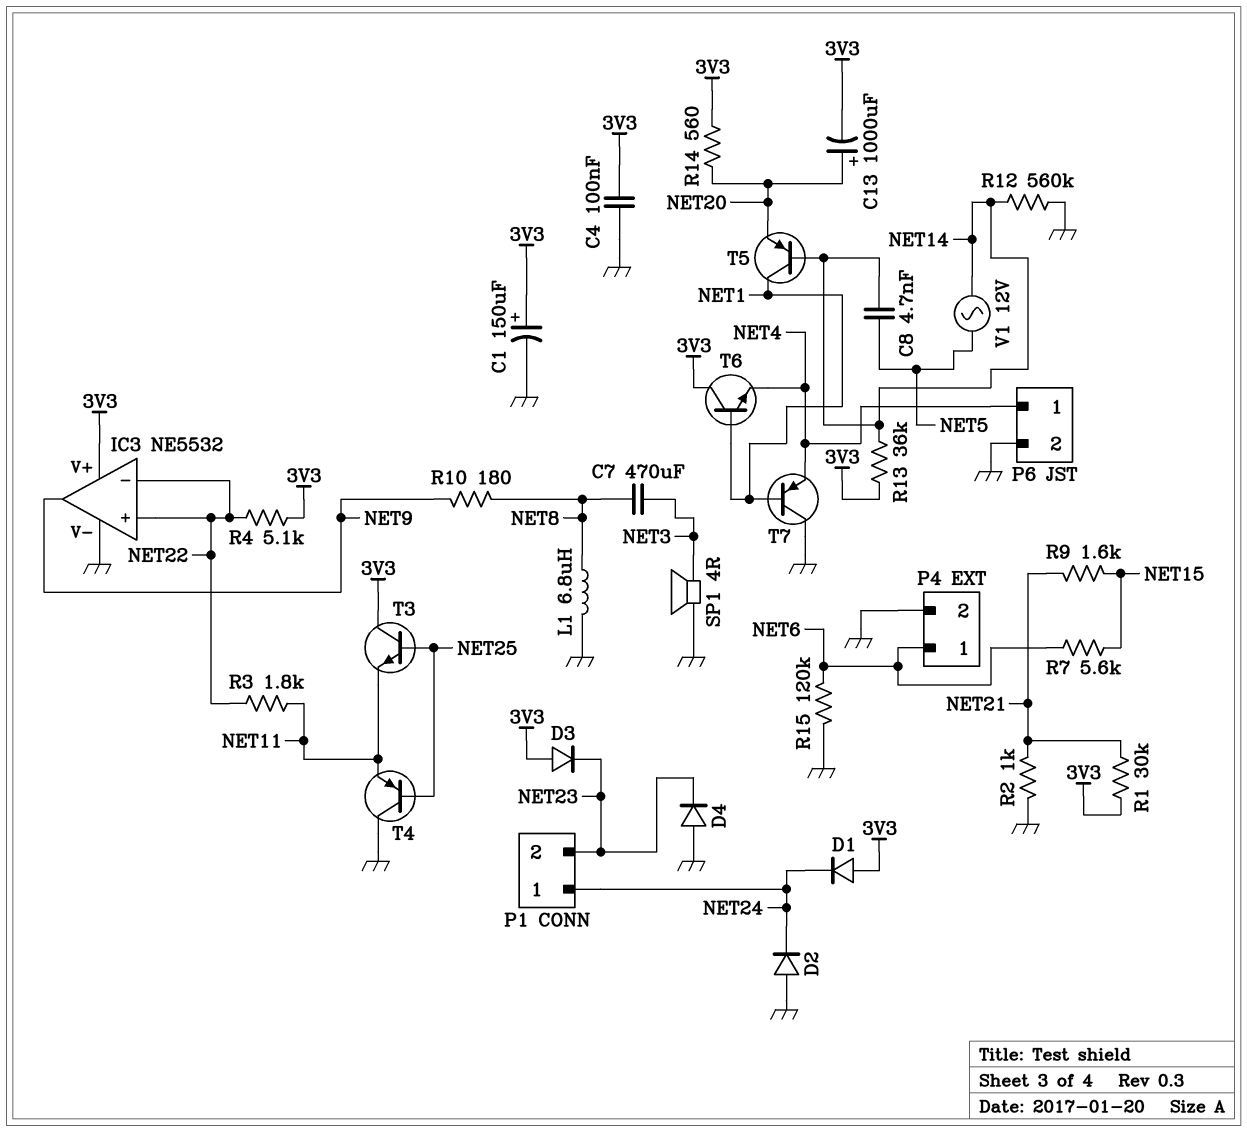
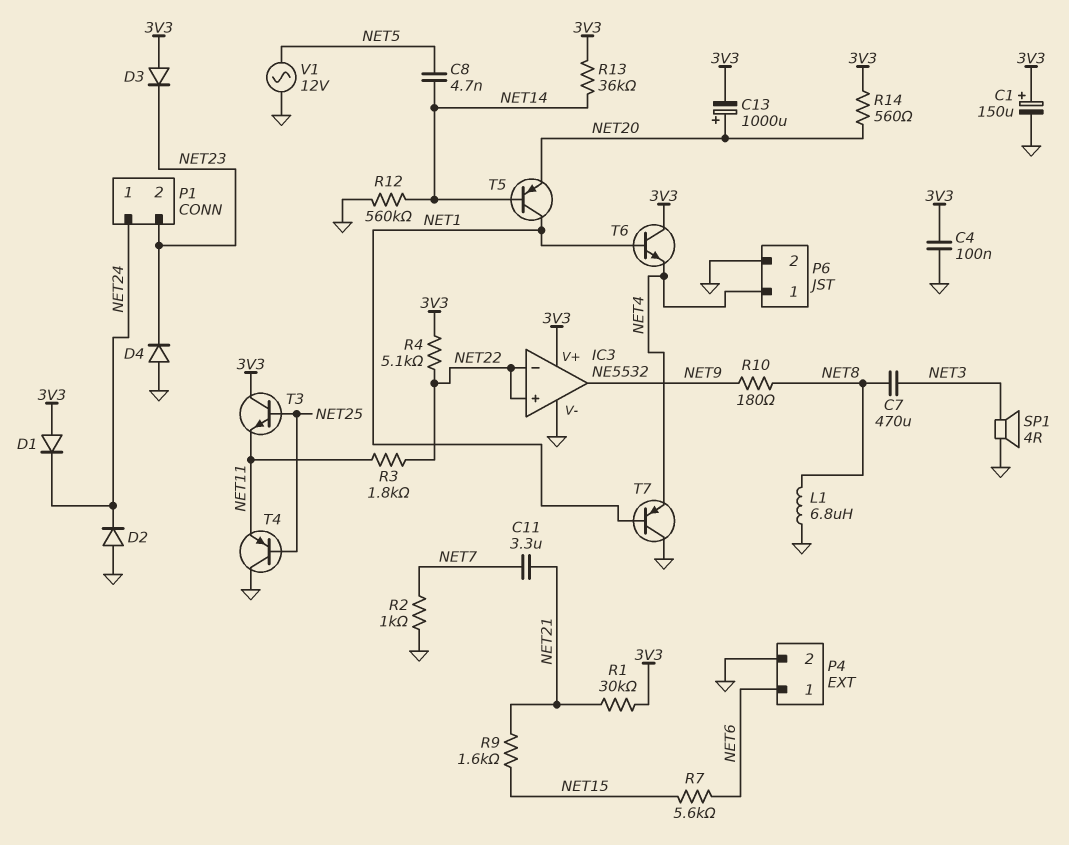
C11: none -> 3.3uF (NET7, NET21)
R2: 1k (GND, NET21) -> 1k (GND, NET7)
R15: 120k (GND, NET6) -> none
V1: AC 12V (NET5, NET14) -> AC 12V (GND, NET5)

